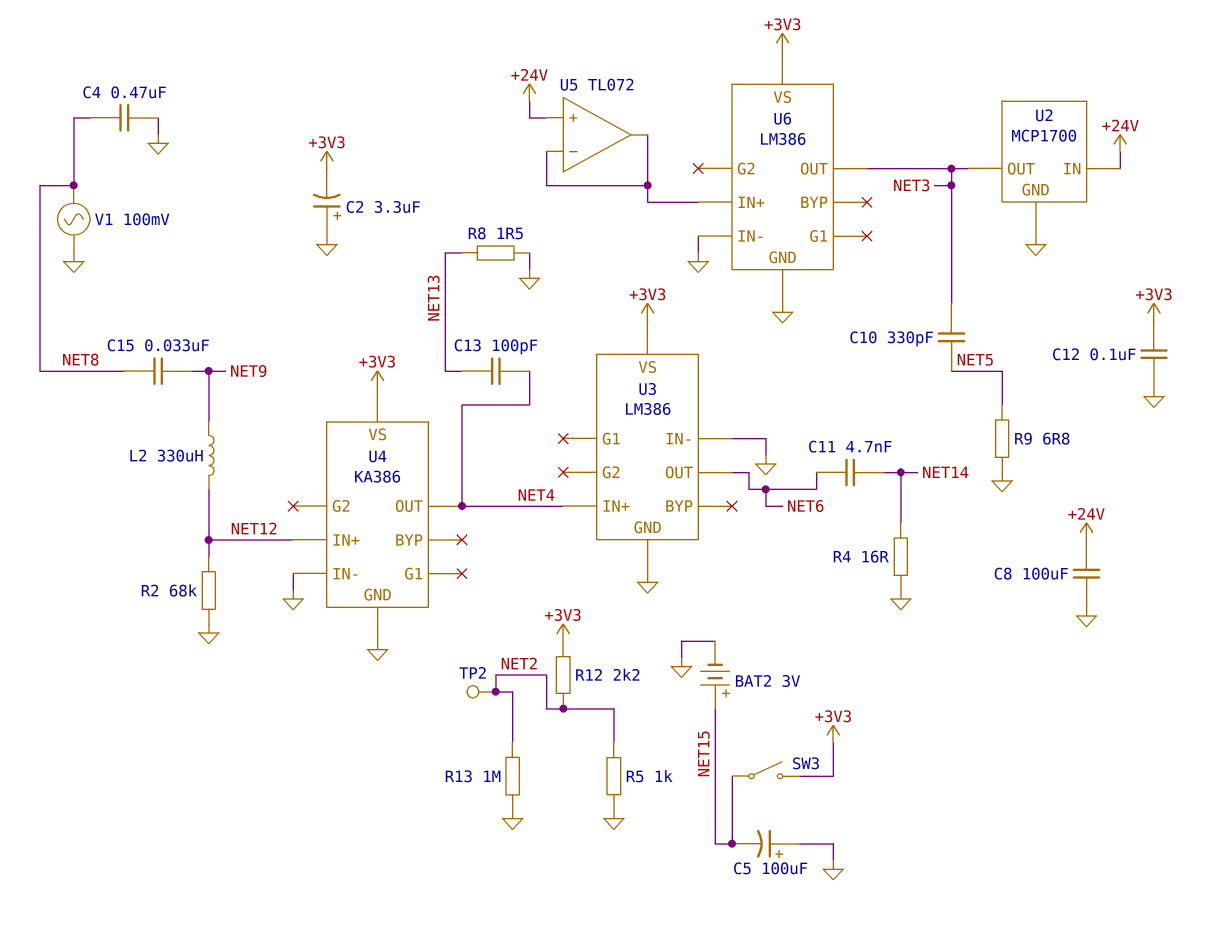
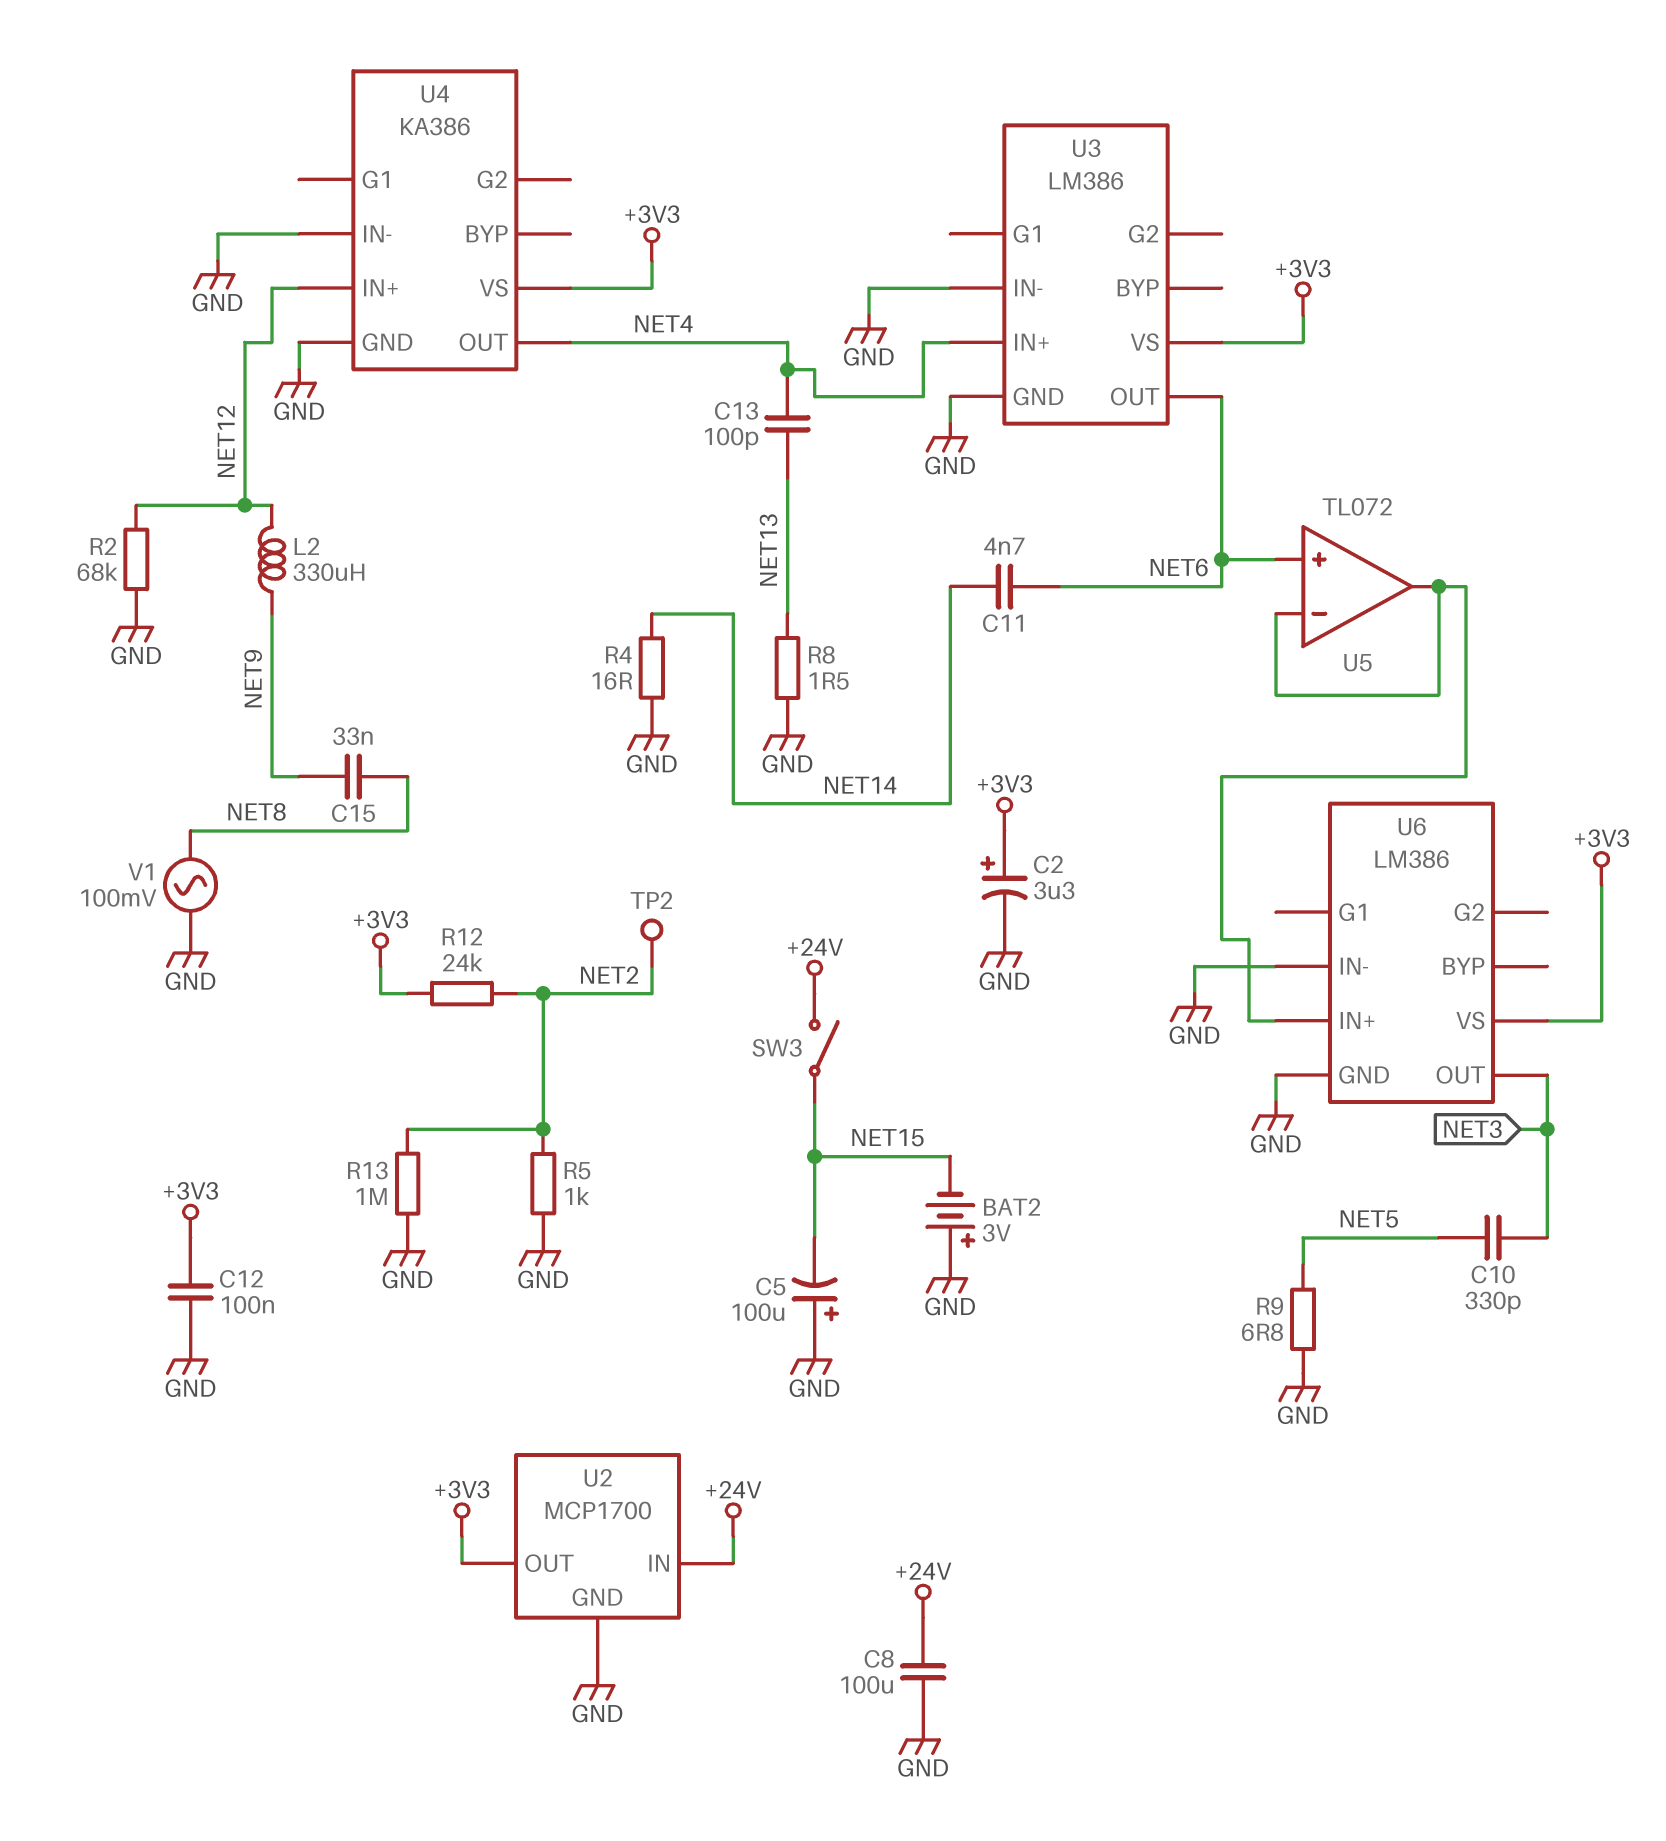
BAT2: 3V (plus NET15, minus GND) -> 3V (plus GND, minus NET15)
C2: 3.3uF (plus GND, minus +3V3) -> 3.3uF (plus +3V3, minus GND)
C4: 470nF (GND, NET8) -> none
R12: 2.2k (+3V3, NET2) -> 24k (+3V3, NET2)
SW3: switch (+3V3, NET15) -> switch (+24V, NET15)
U2 pin OUT: NET3 -> +3V3
U5 pin in+: +24V -> NET6

